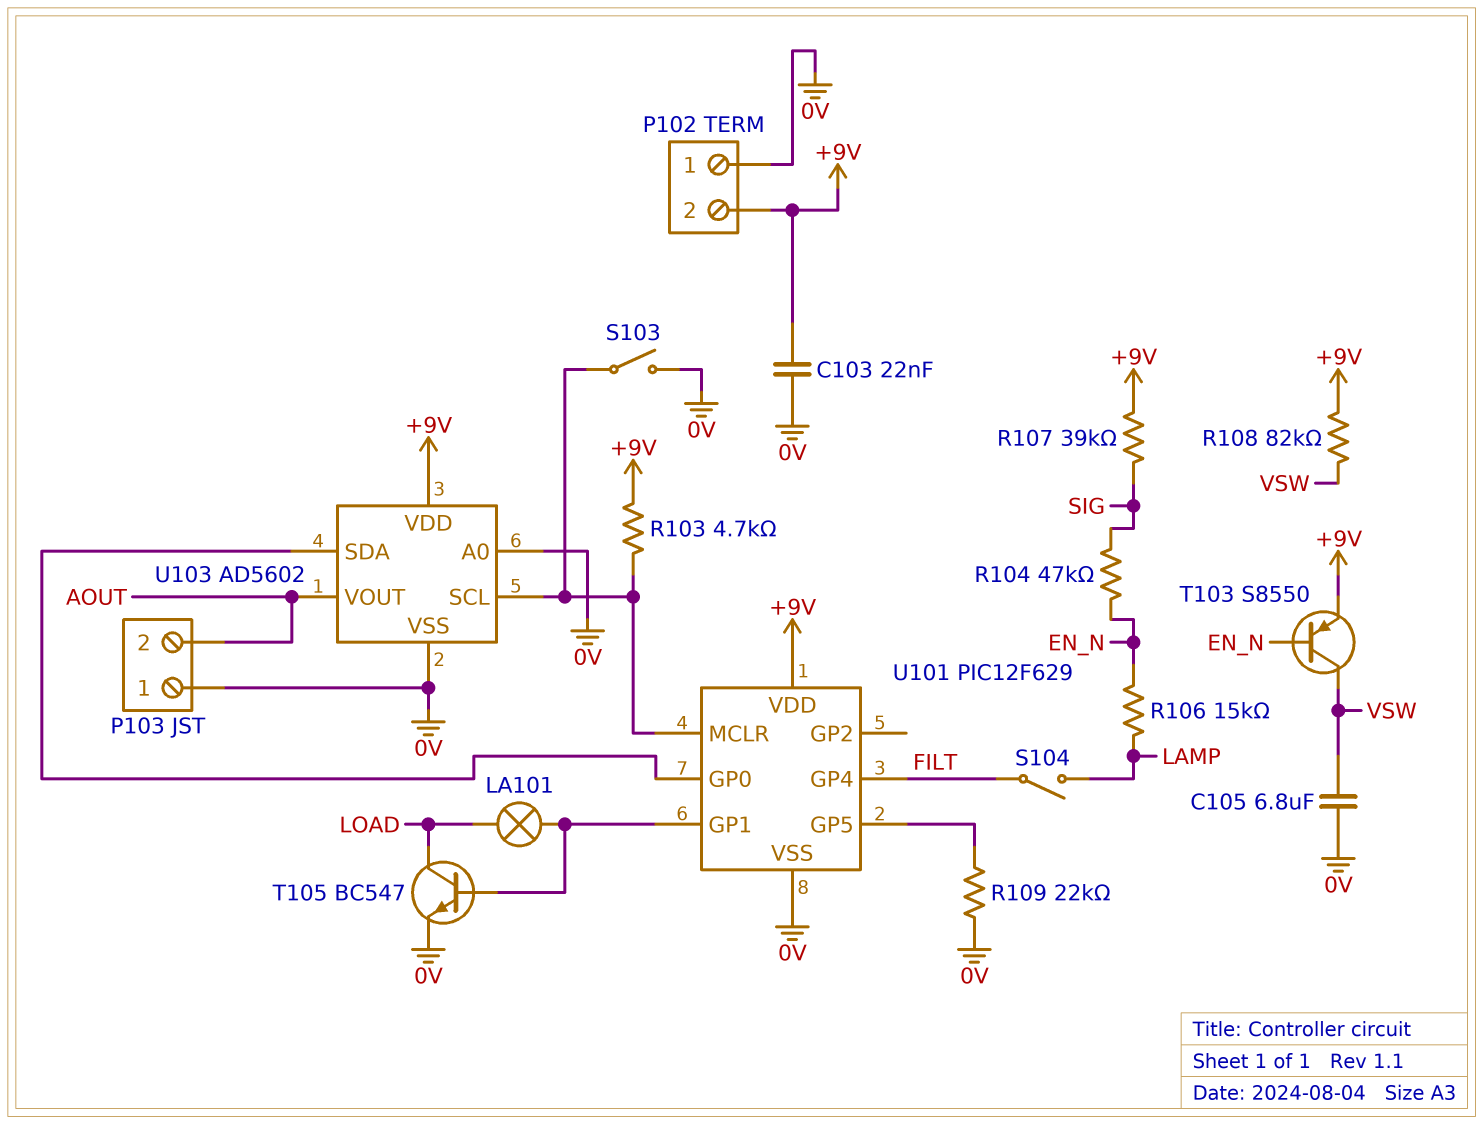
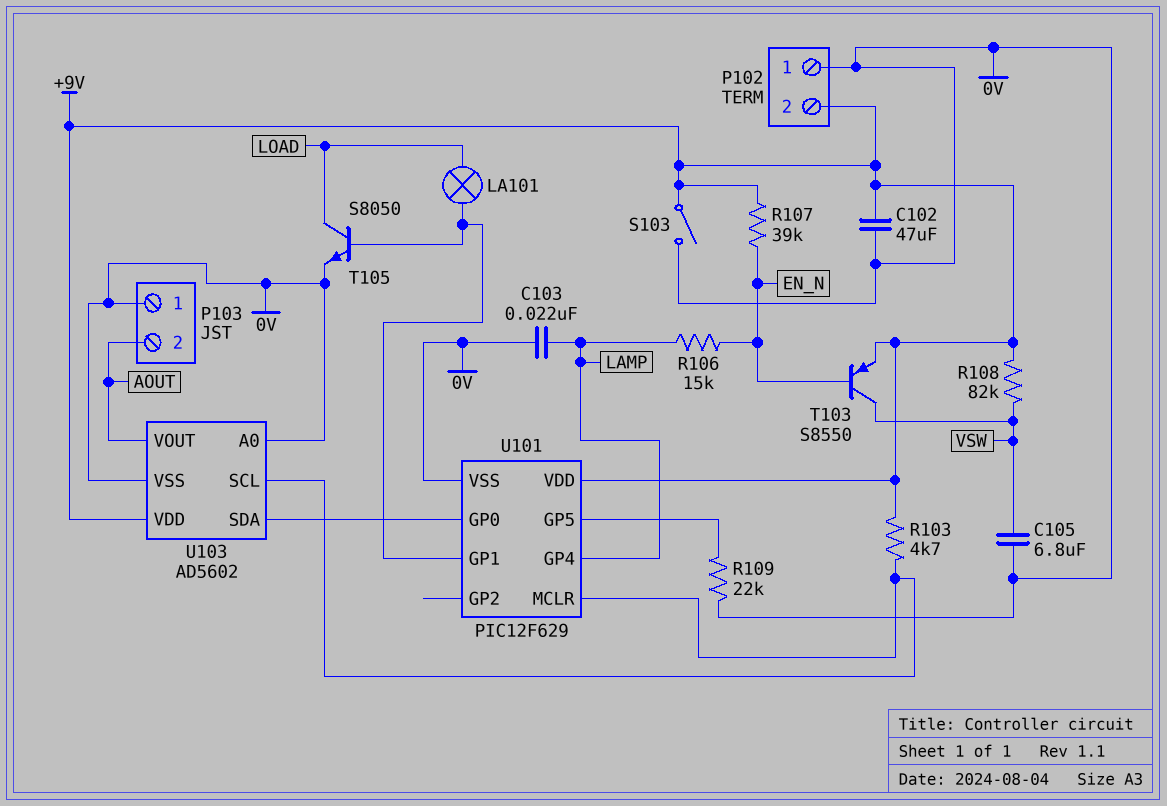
C102: none -> 47uF (+9V, 0V)
C103: 22nF (+9V, 0V) -> 22nF (0V, LAMP)
R104: 47k (EN_N, SIG) -> none
R107: 39k (+9V, SIG) -> 39k (+9V, EN_N)
S103: switch (0V, U101/MCLR) -> switch (+9V, 0V)
S104: switch (FILT, LAMP) -> none
T105: NPN BC547 (B U101/GP1, C LOAD, E 0V) -> NPN S8050 (B U101/GP1, C LOAD, E 0V)
U101 pin GP4: FILT -> LAMP

